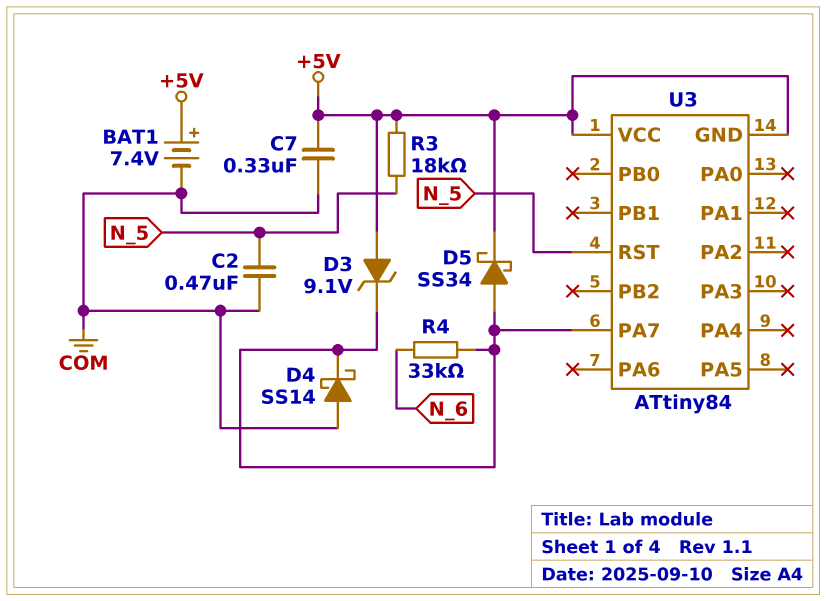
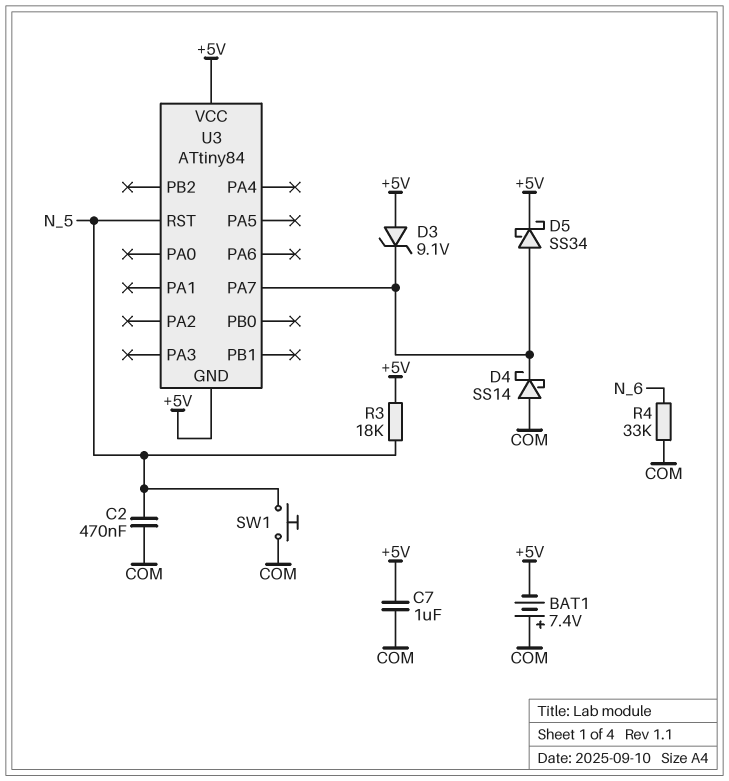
BAT1: 7.4V (plus +5V, minus COM) -> 7.4V (plus COM, minus +5V)
C7: 330nF (+5V, COM) -> 1uF (+5V, COM)
R4: 33k (N_6, U3/PA7) -> 33k (COM, N_6)
SW1: none -> button (COM, N_5)

